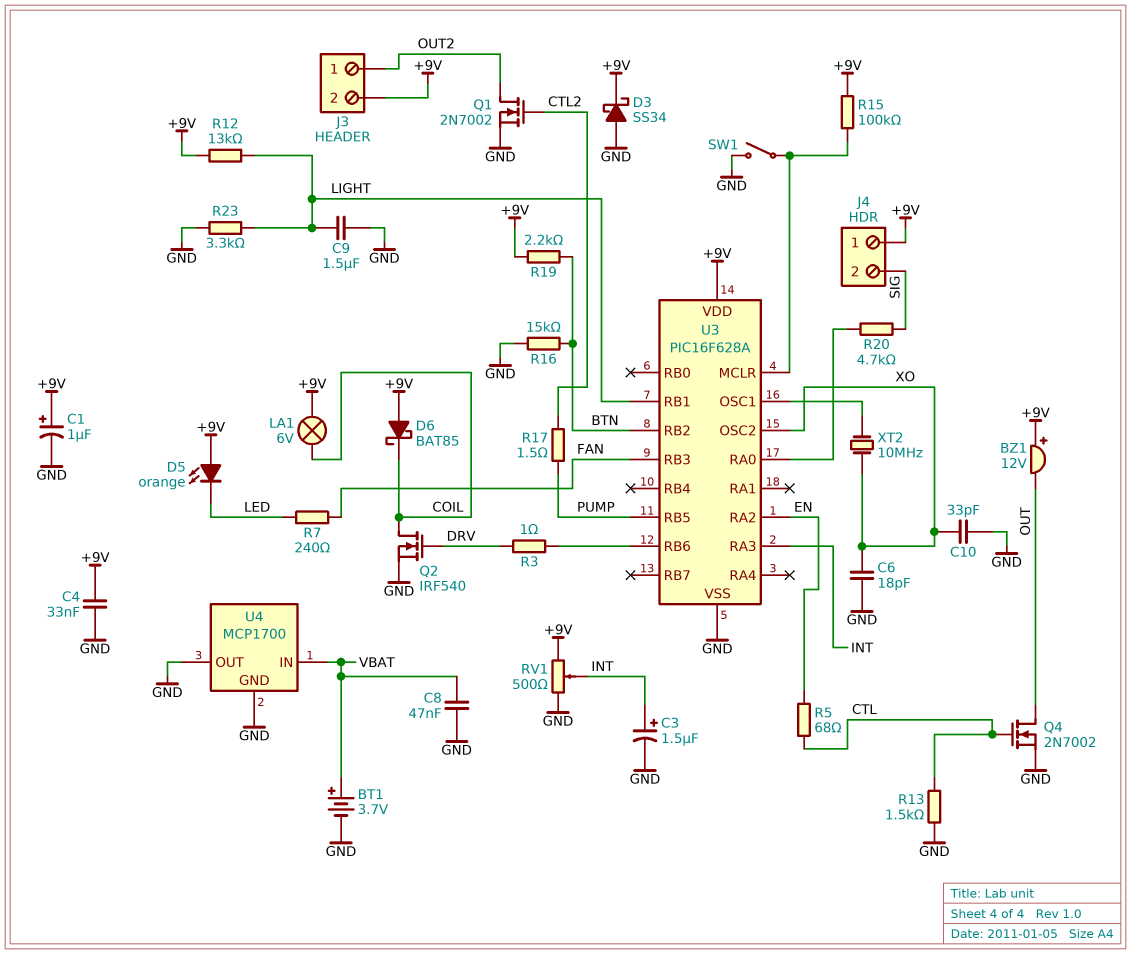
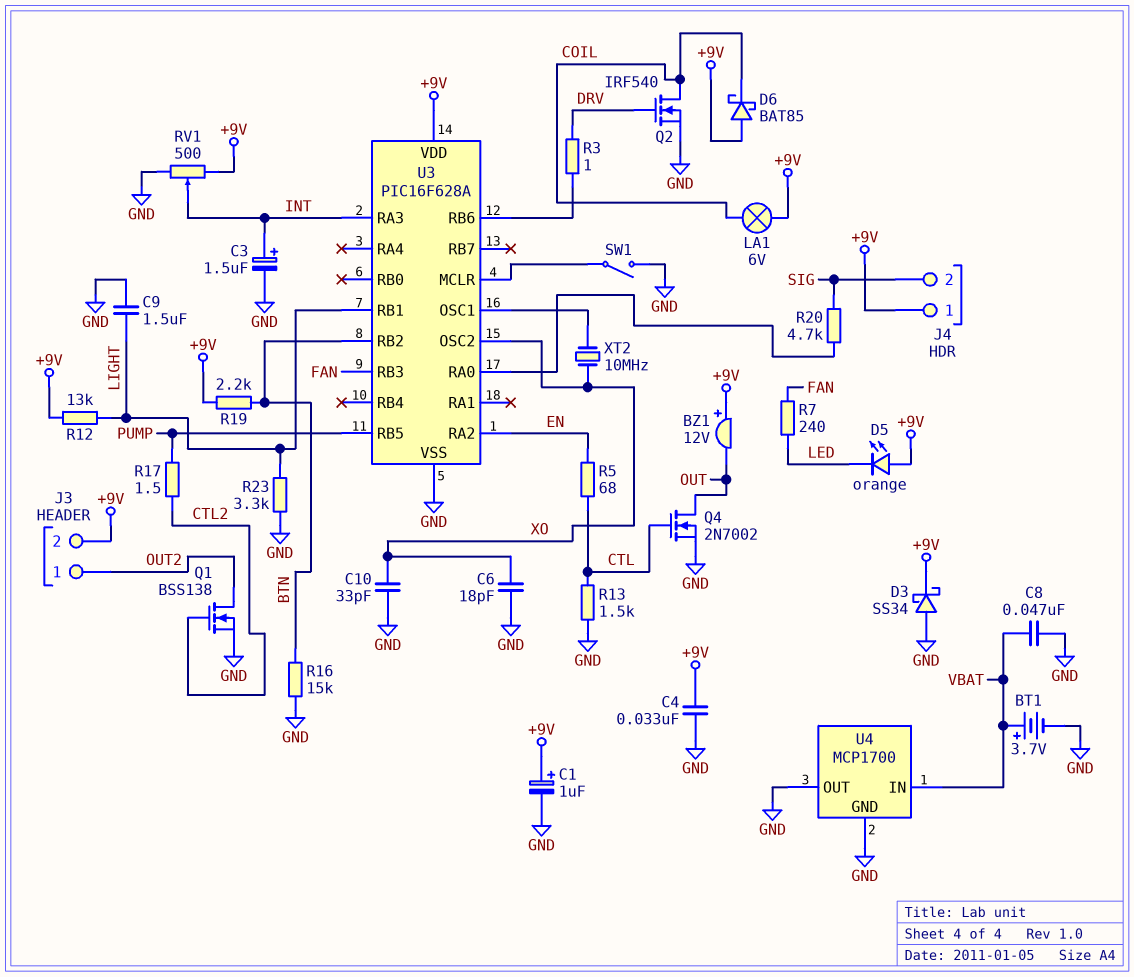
Q1: NMOS 2N7002 (G CTL2, D OUT2, S GND) -> NMOS BSS138 (G CTL2, D OUT2, S GND)
R15: 100k (+9V, U3/MCLR) -> none

